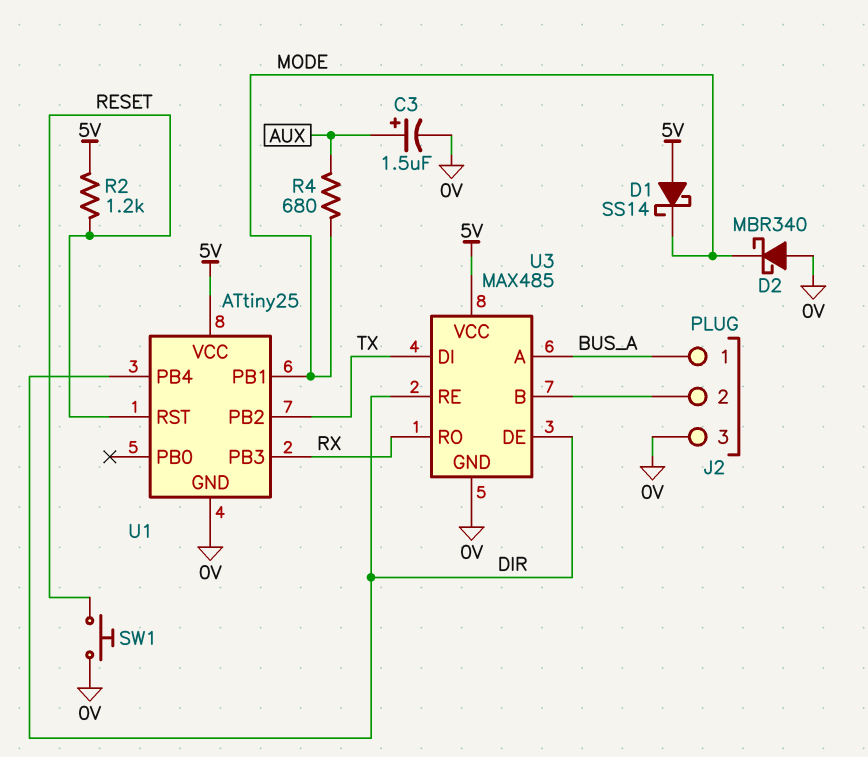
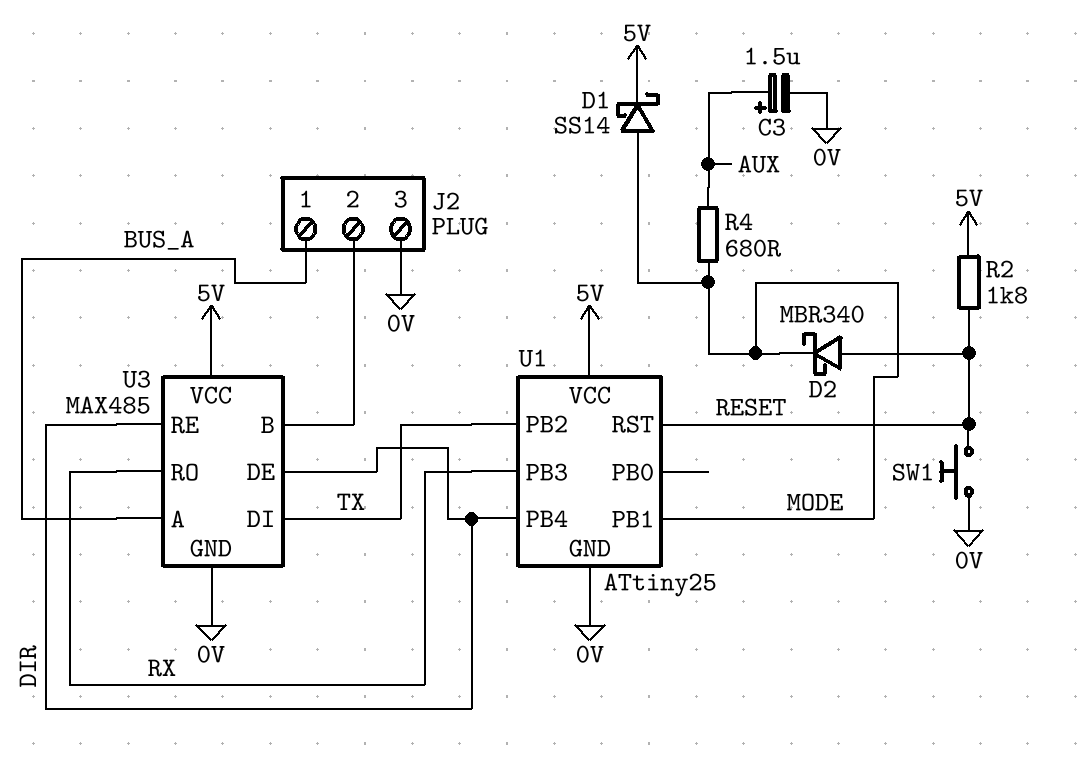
D1: schottky SS14 (A 5V, K MODE) -> schottky SS14 (A MODE, K 5V)
D2: schottky MBR340 (A 0V, K MODE) -> schottky MBR340 (A RESET, K MODE)
R2: 1.2k (5V, RESET) -> 1.8k (5V, RESET)

